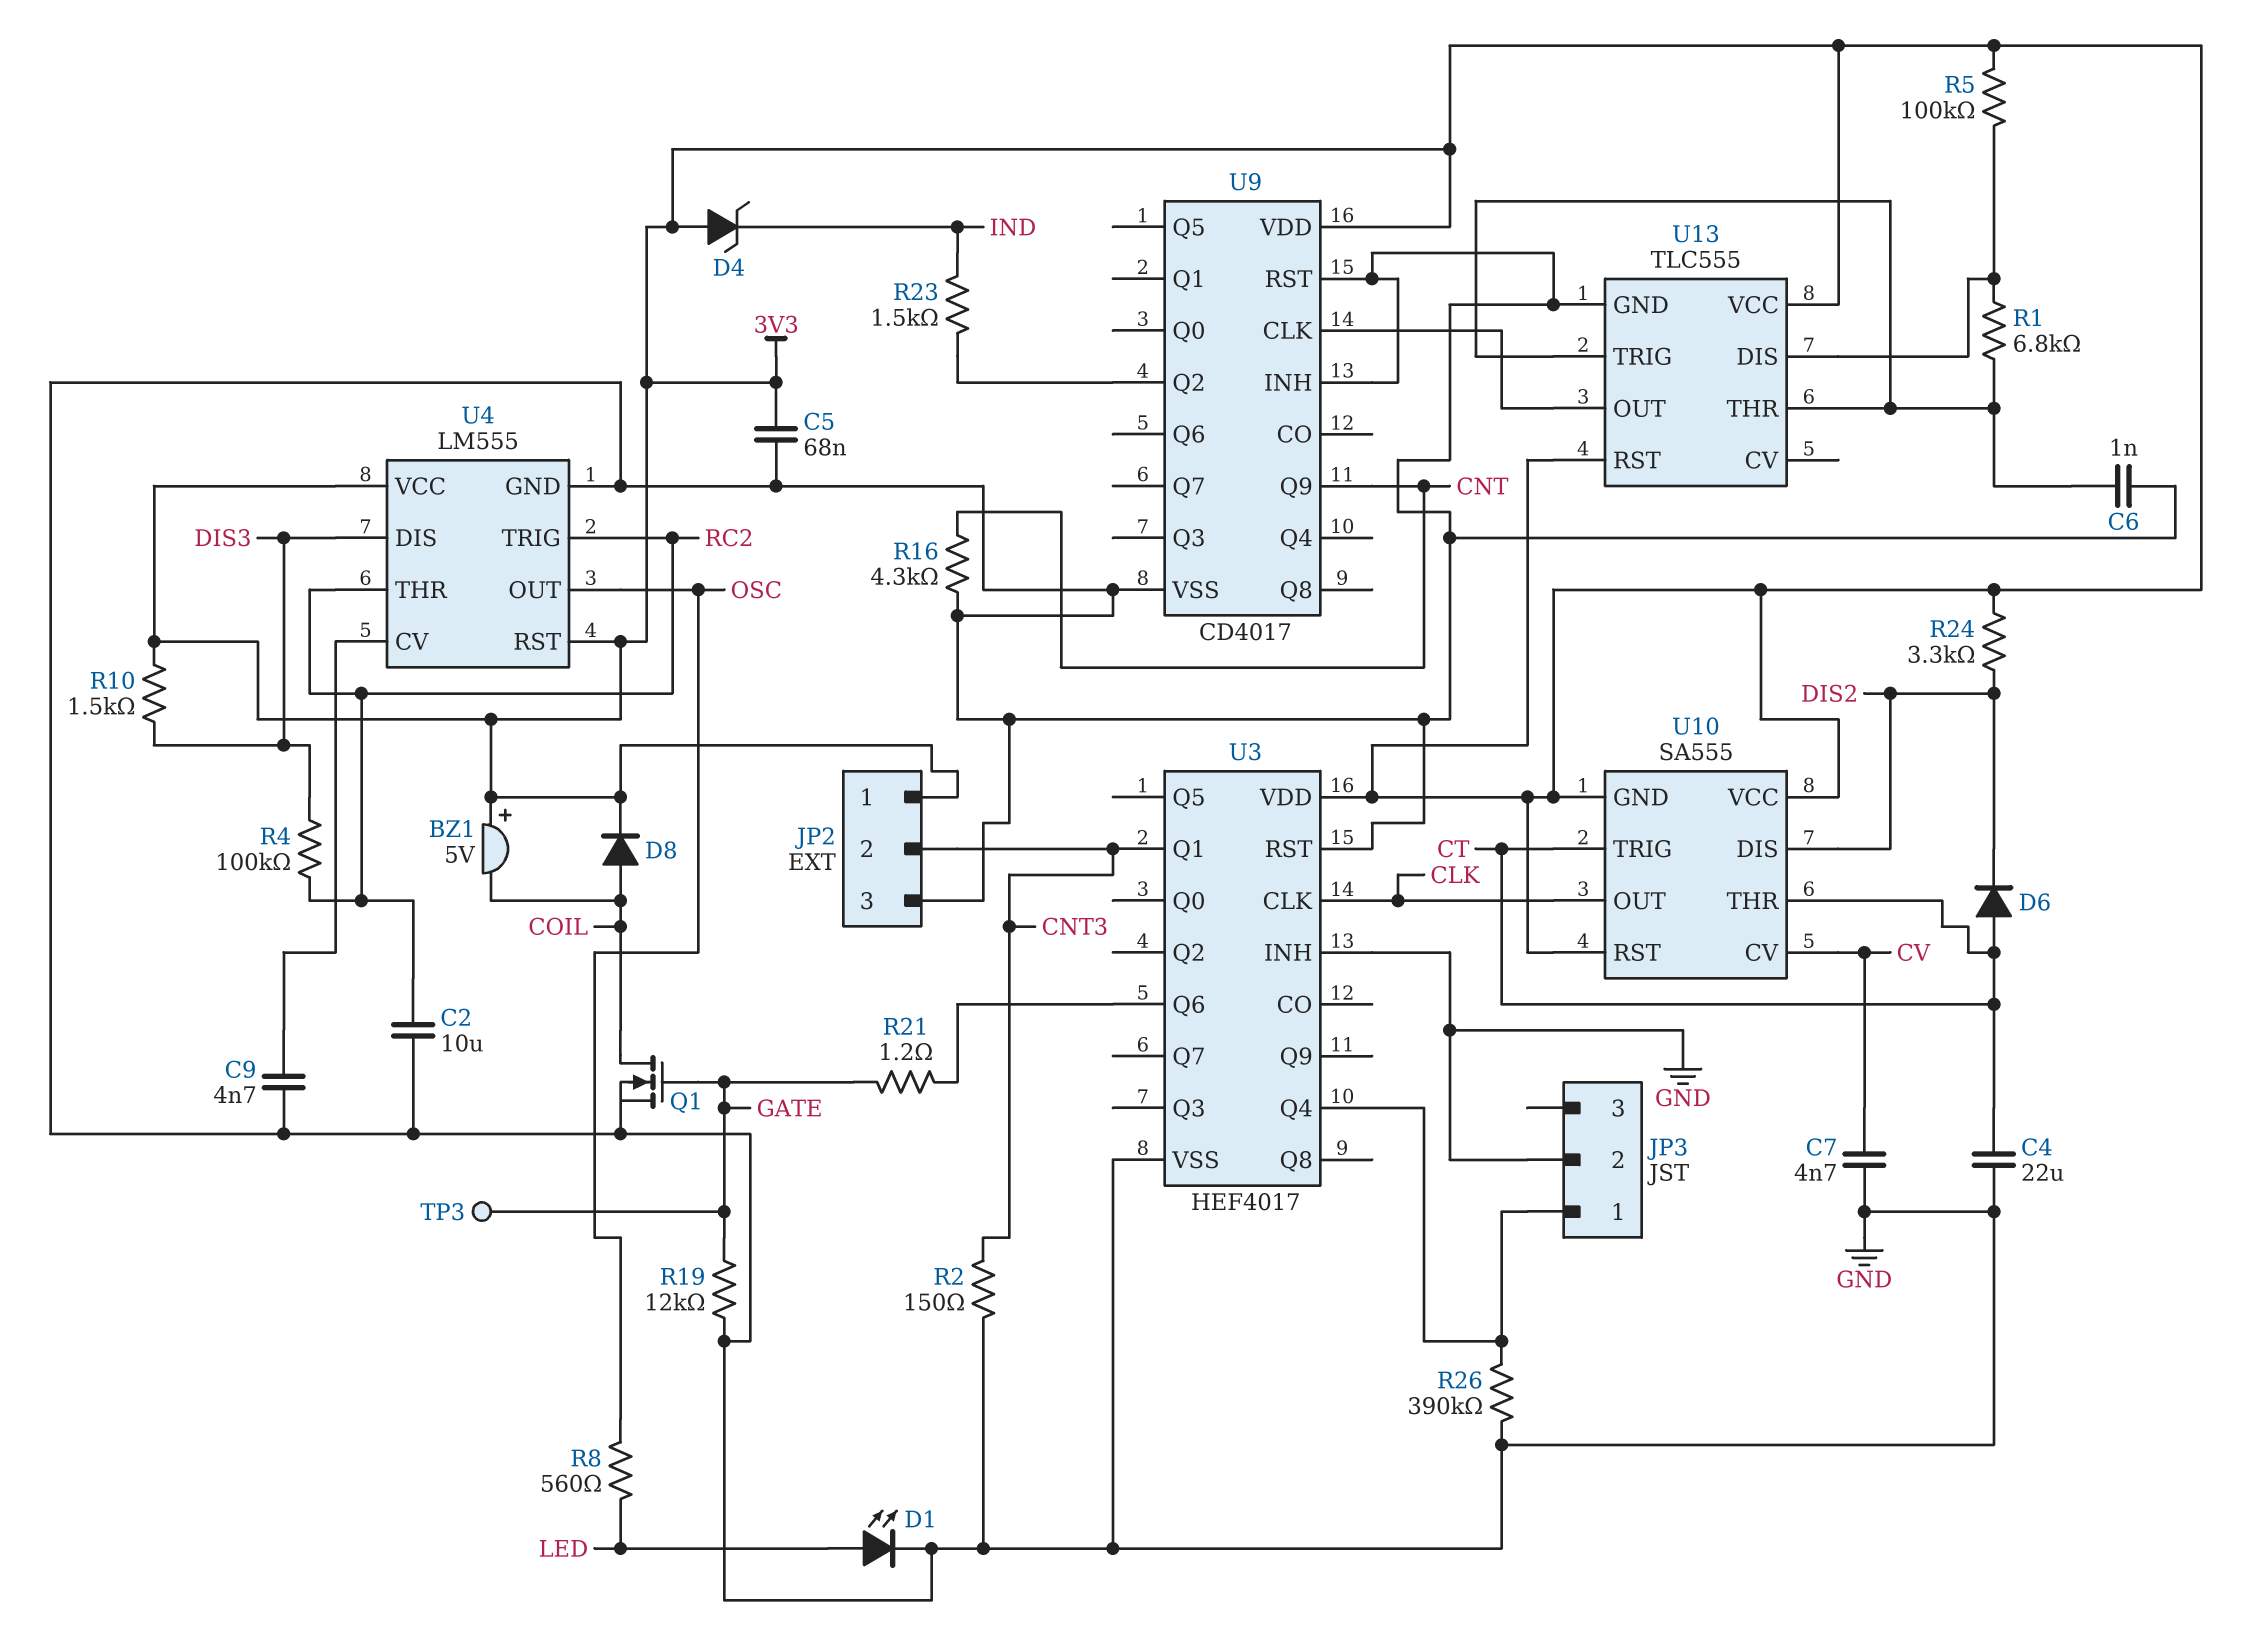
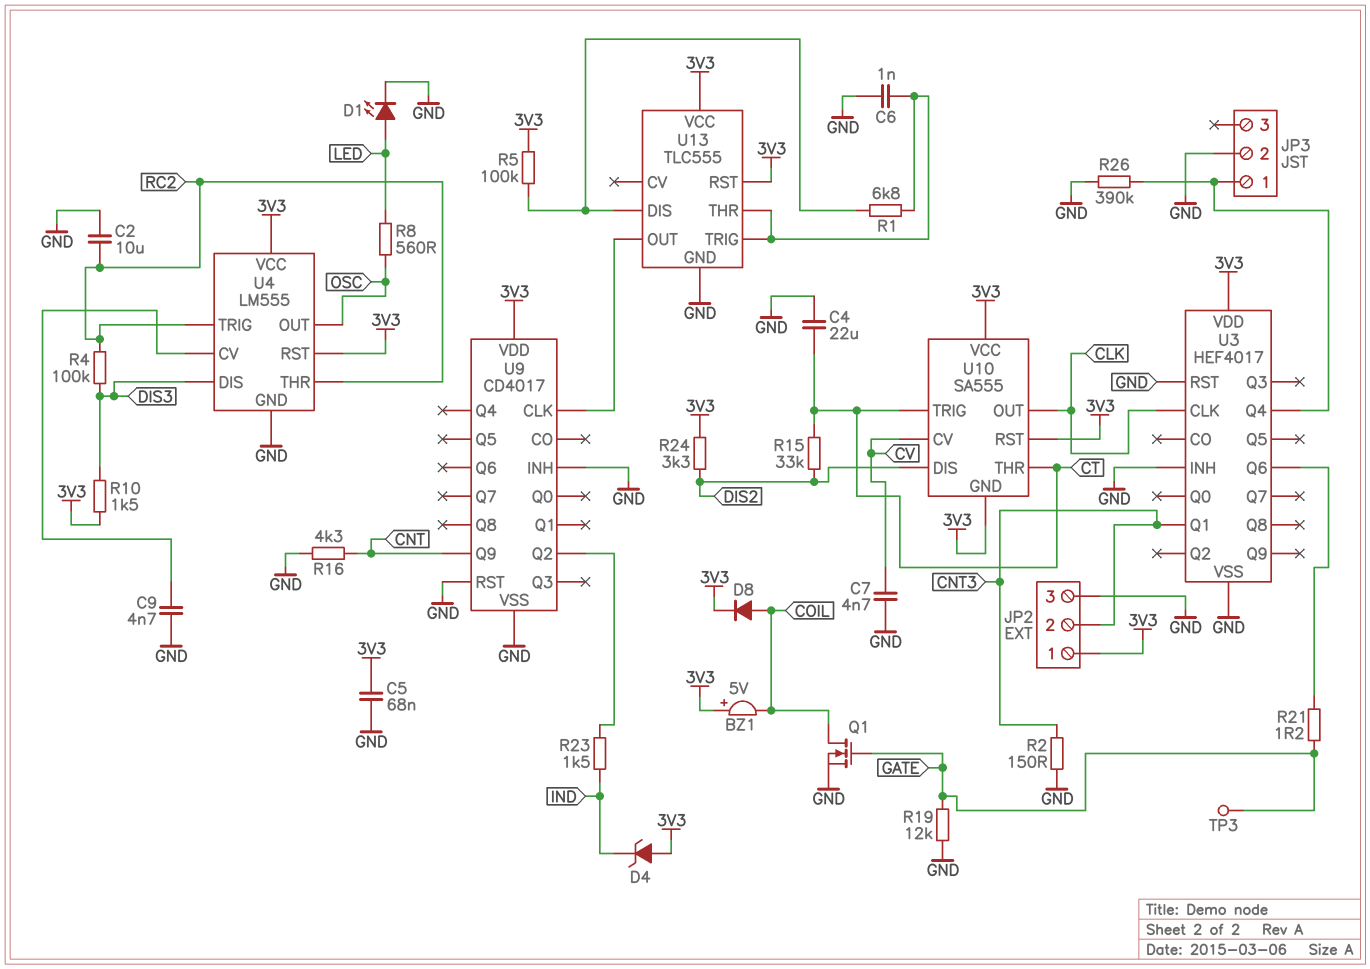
D6: diode (A CT, K DIS2) -> none
R15: none -> 33k (CT, DIS2)

